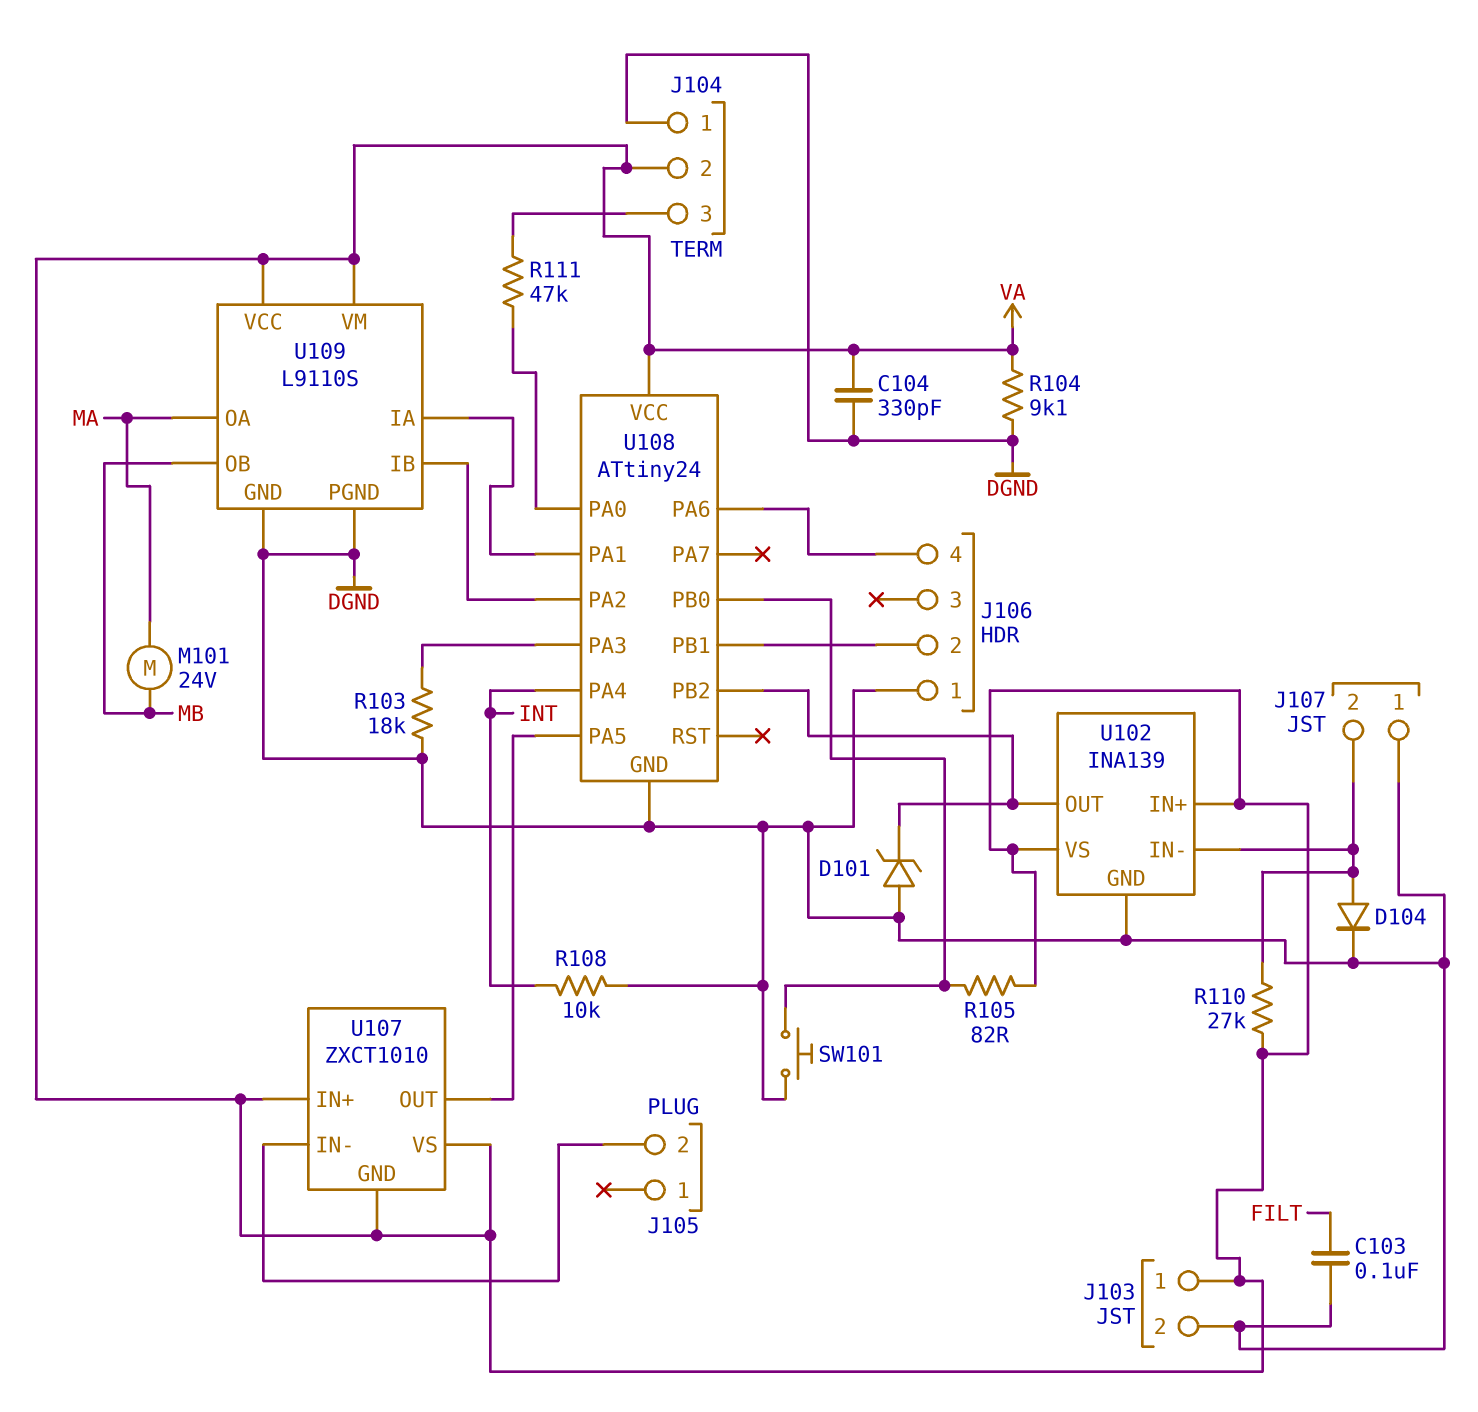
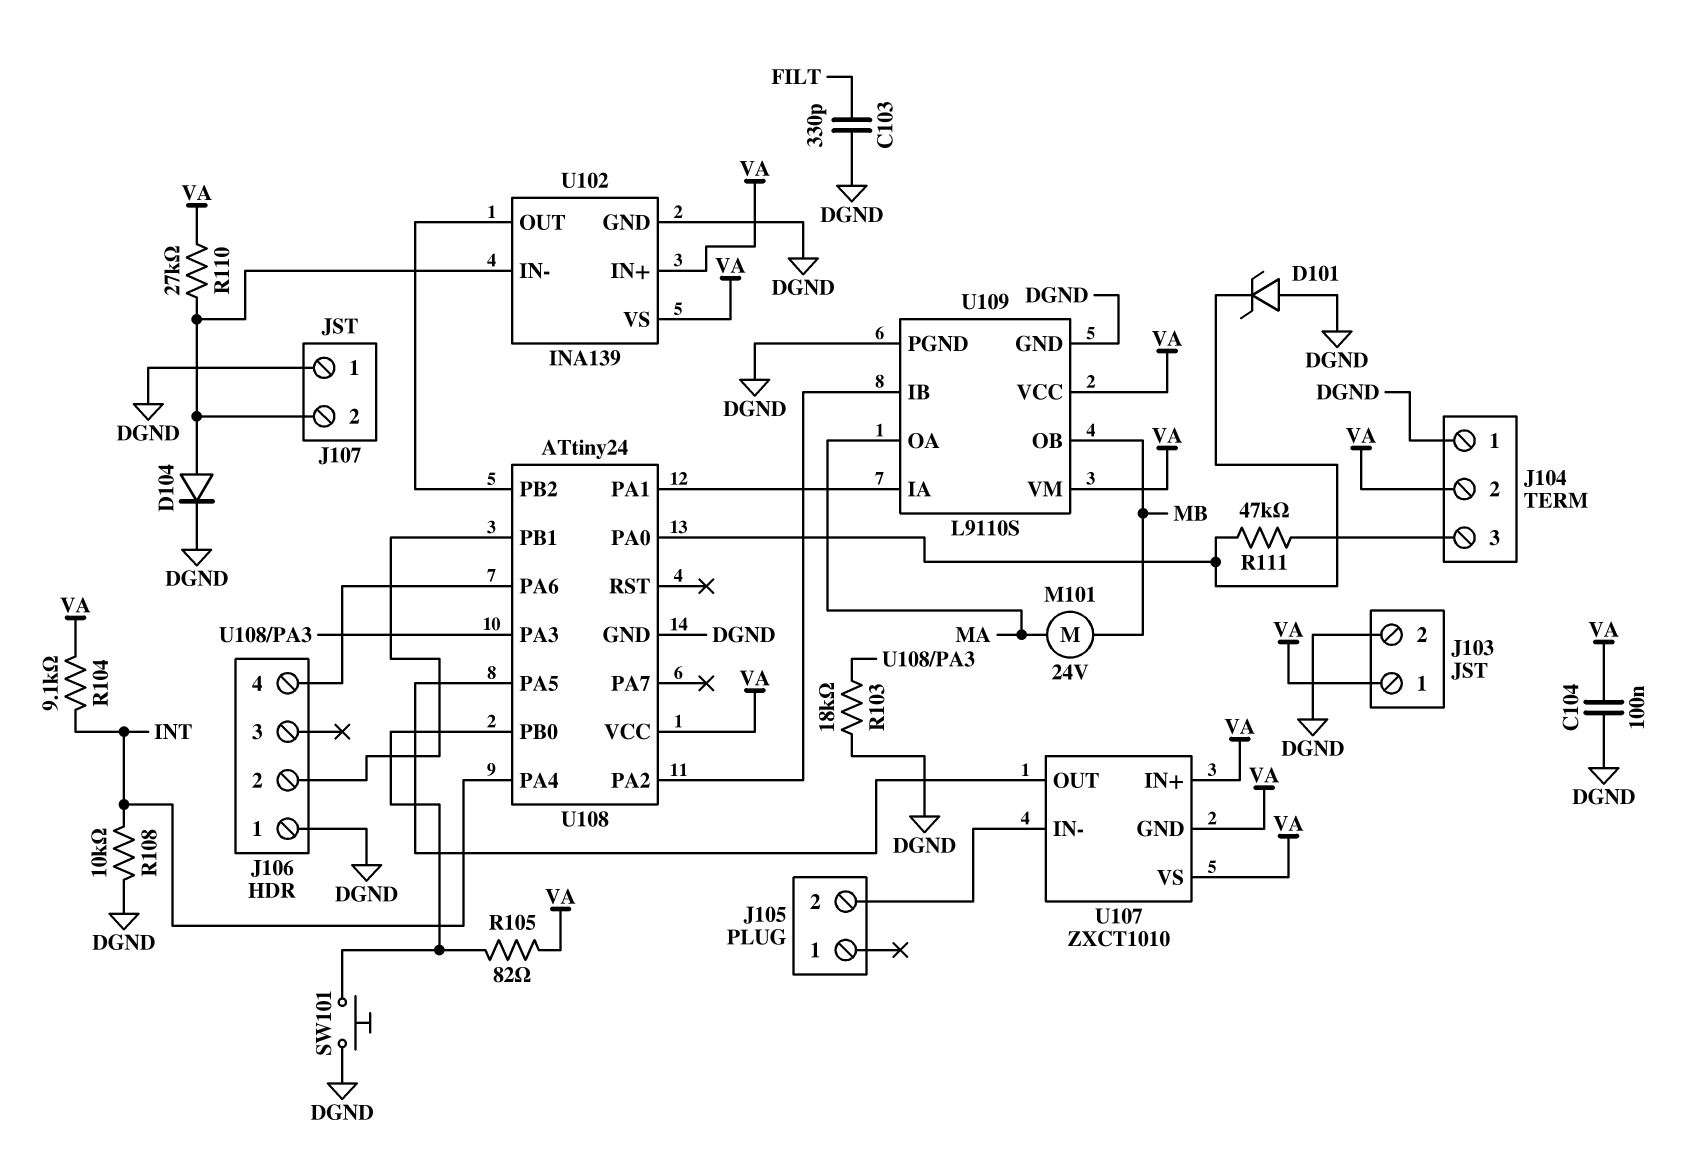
C103: 100nF (DGND, FILT) -> 330pF (DGND, FILT)
C104: 330pF (DGND, VA) -> 100nF (DGND, VA)
D101: zener (A DGND, K U102/OUT) -> zener (A DGND, K U108/PA0)
R104: 9.1k (DGND, VA) -> 9.1k (INT, VA)

